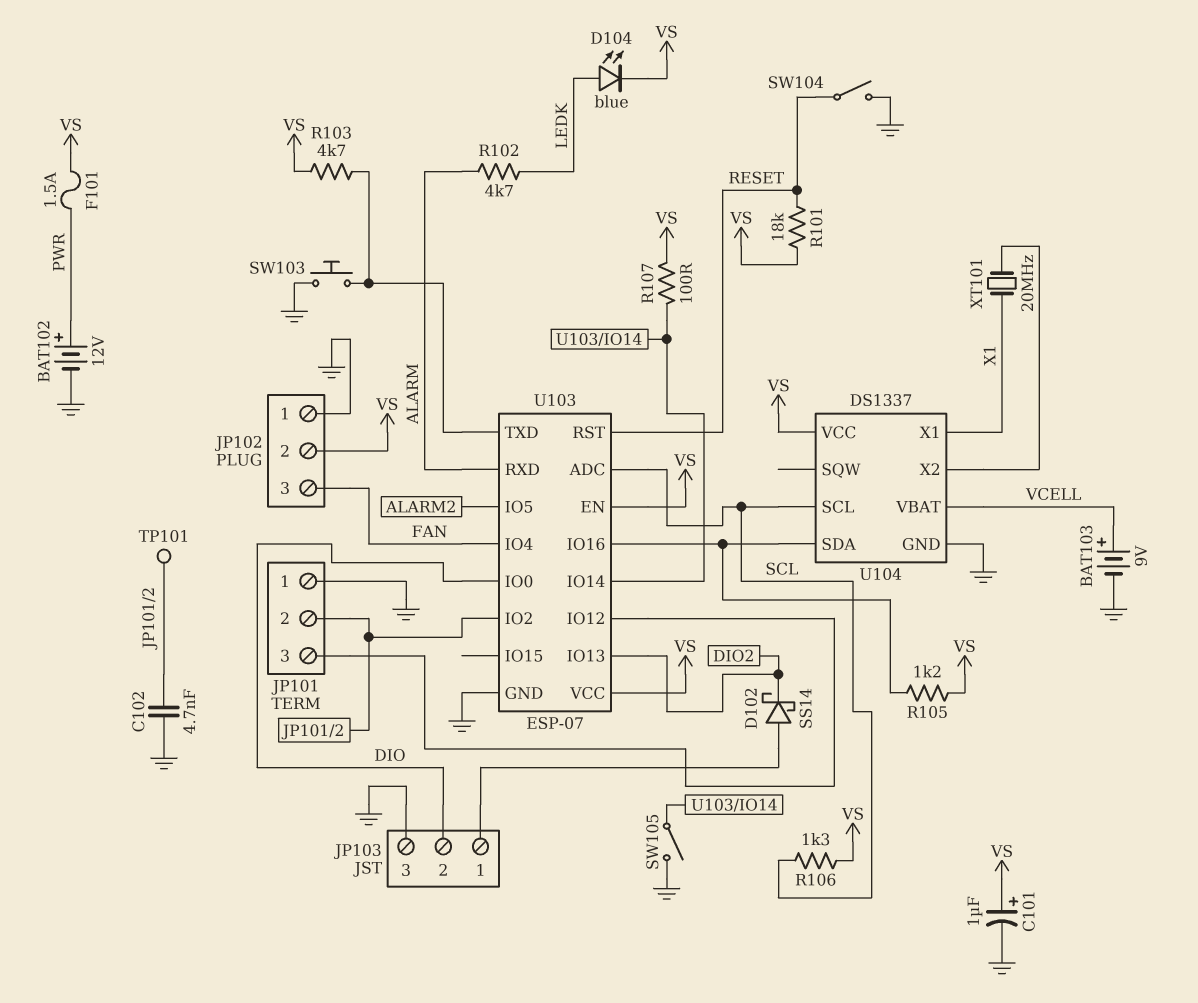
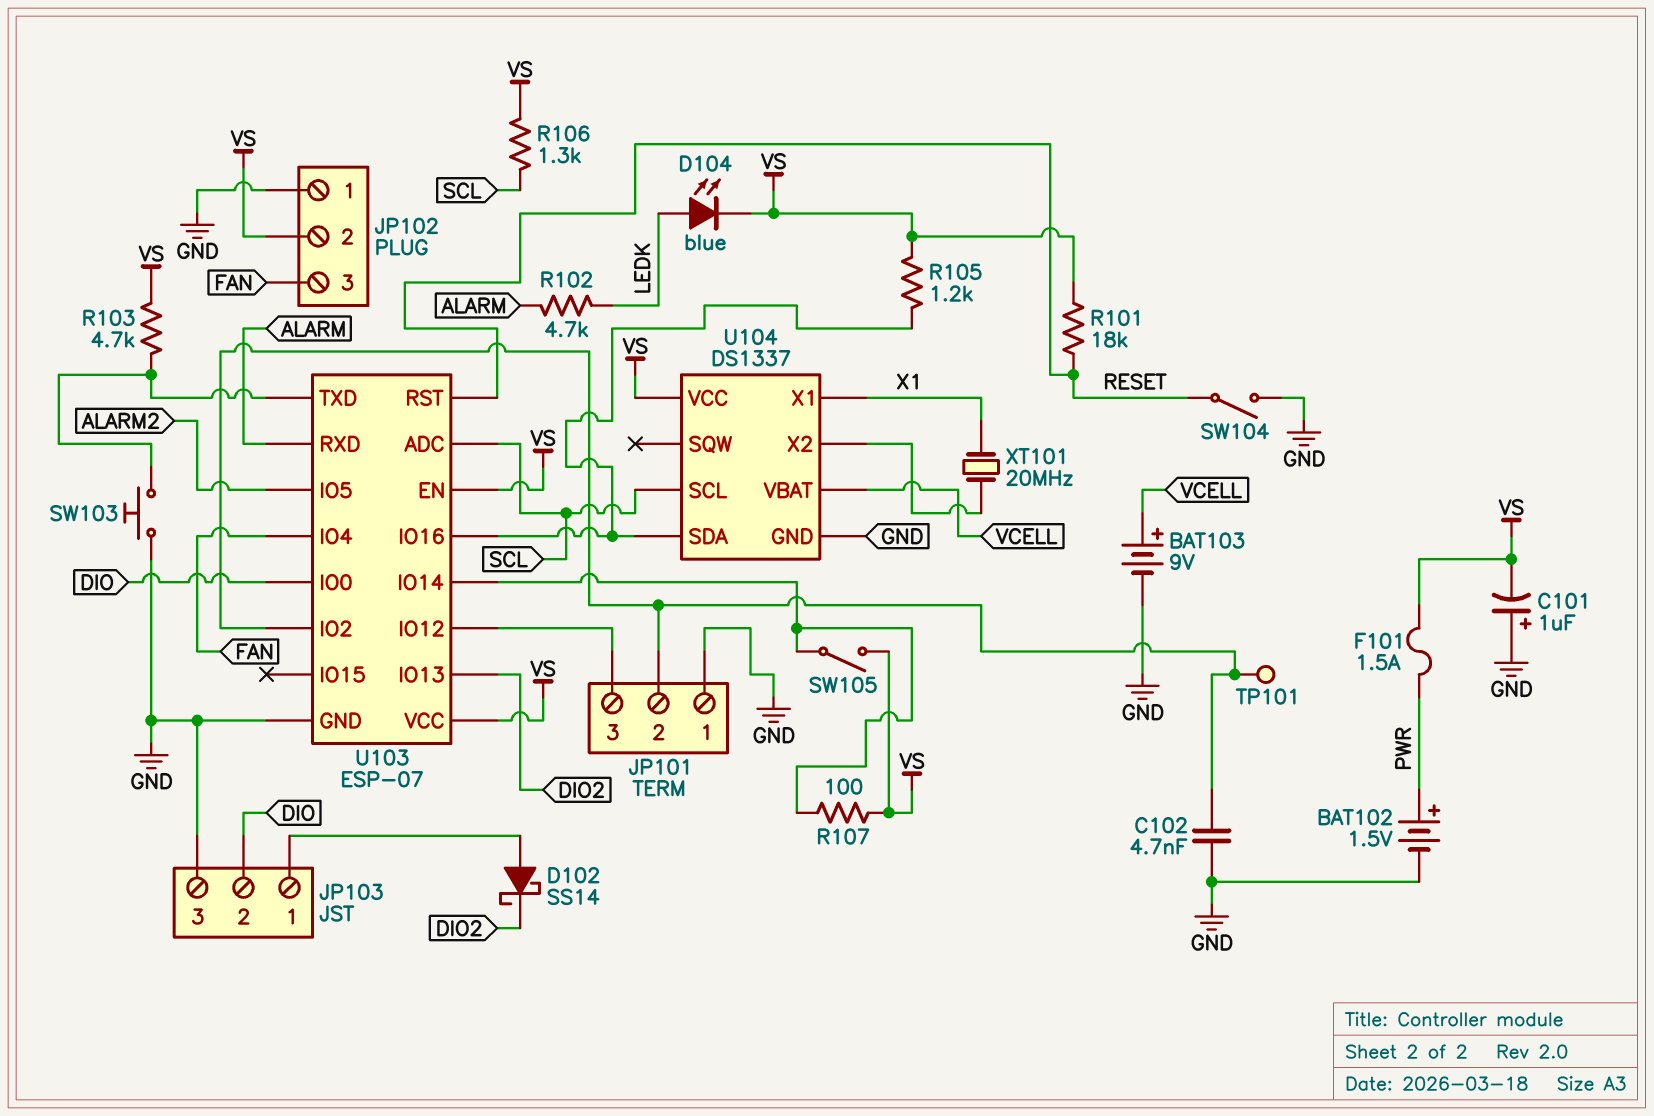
BAT102: 12V (plus PWR, minus GND) -> 1.5V (plus PWR, minus GND)
C101: 1uF (plus VS, minus GND) -> 1uF (plus GND, minus VS)
SW105: switch (GND, U103/IO14) -> switch (U103/IO14, VS)

